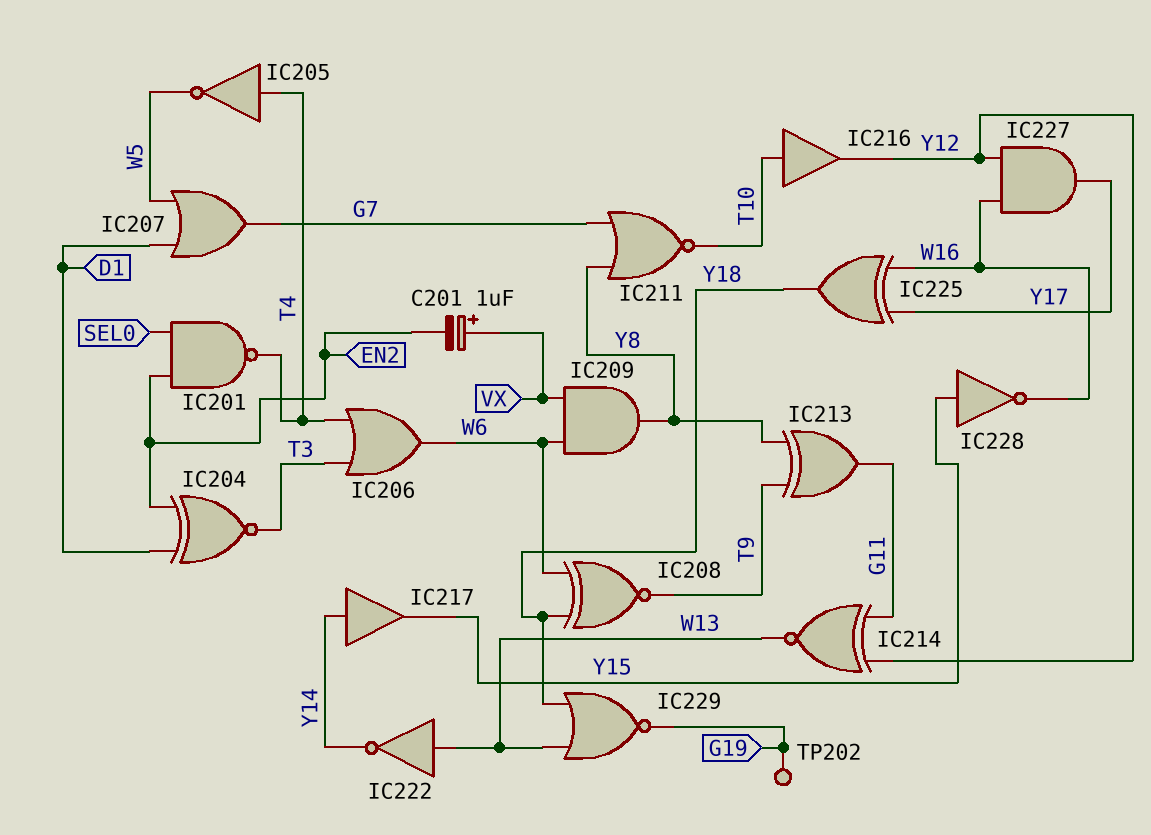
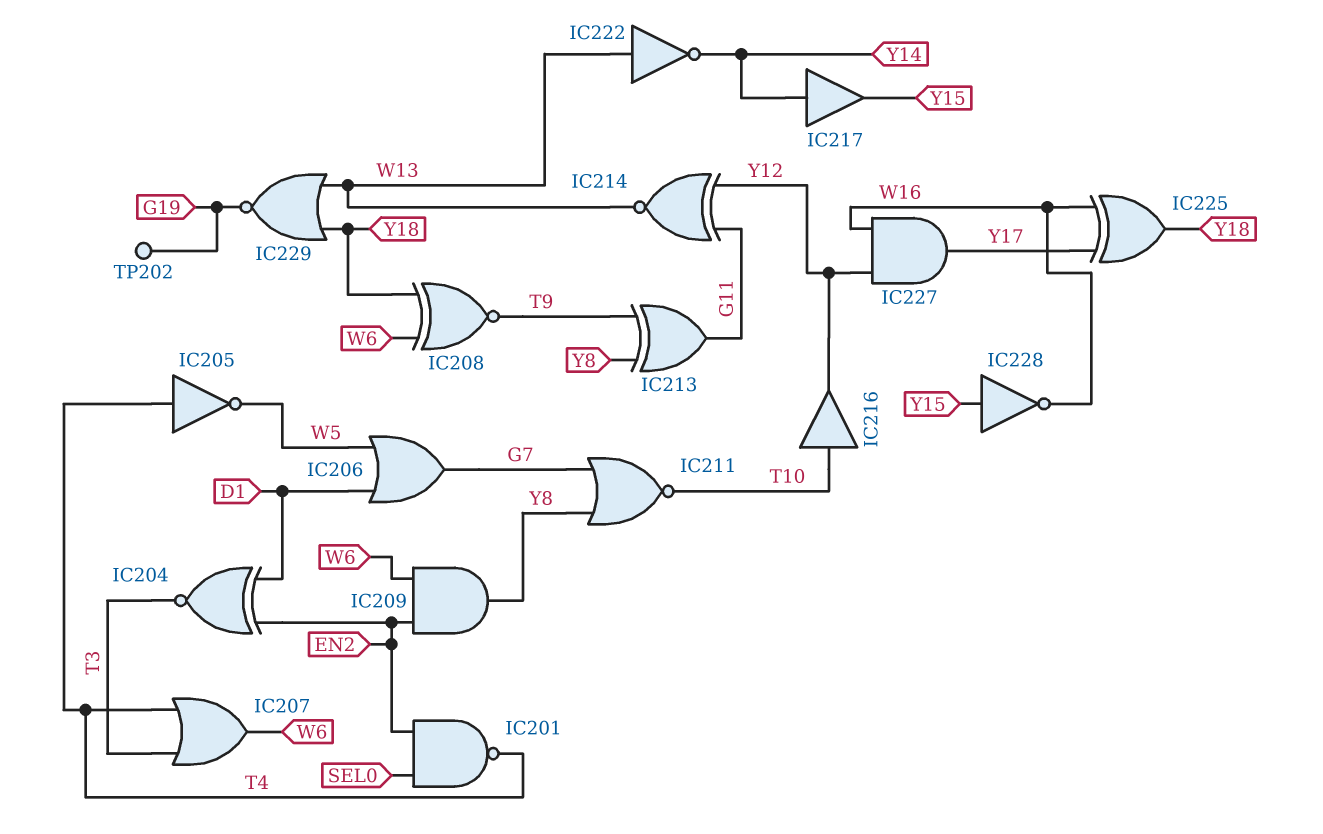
C201: 1uF (plus VX, minus EN2) -> none
IC206: OR (in T3, in T4, out W6) -> OR (in D1, in W5, out G7)
IC207: OR (in D1, in W5, out G7) -> OR (in T3, in T4, out W6)
IC209: AND (in VX, in W6, out Y8) -> AND (in EN2, in W6, out Y8)

